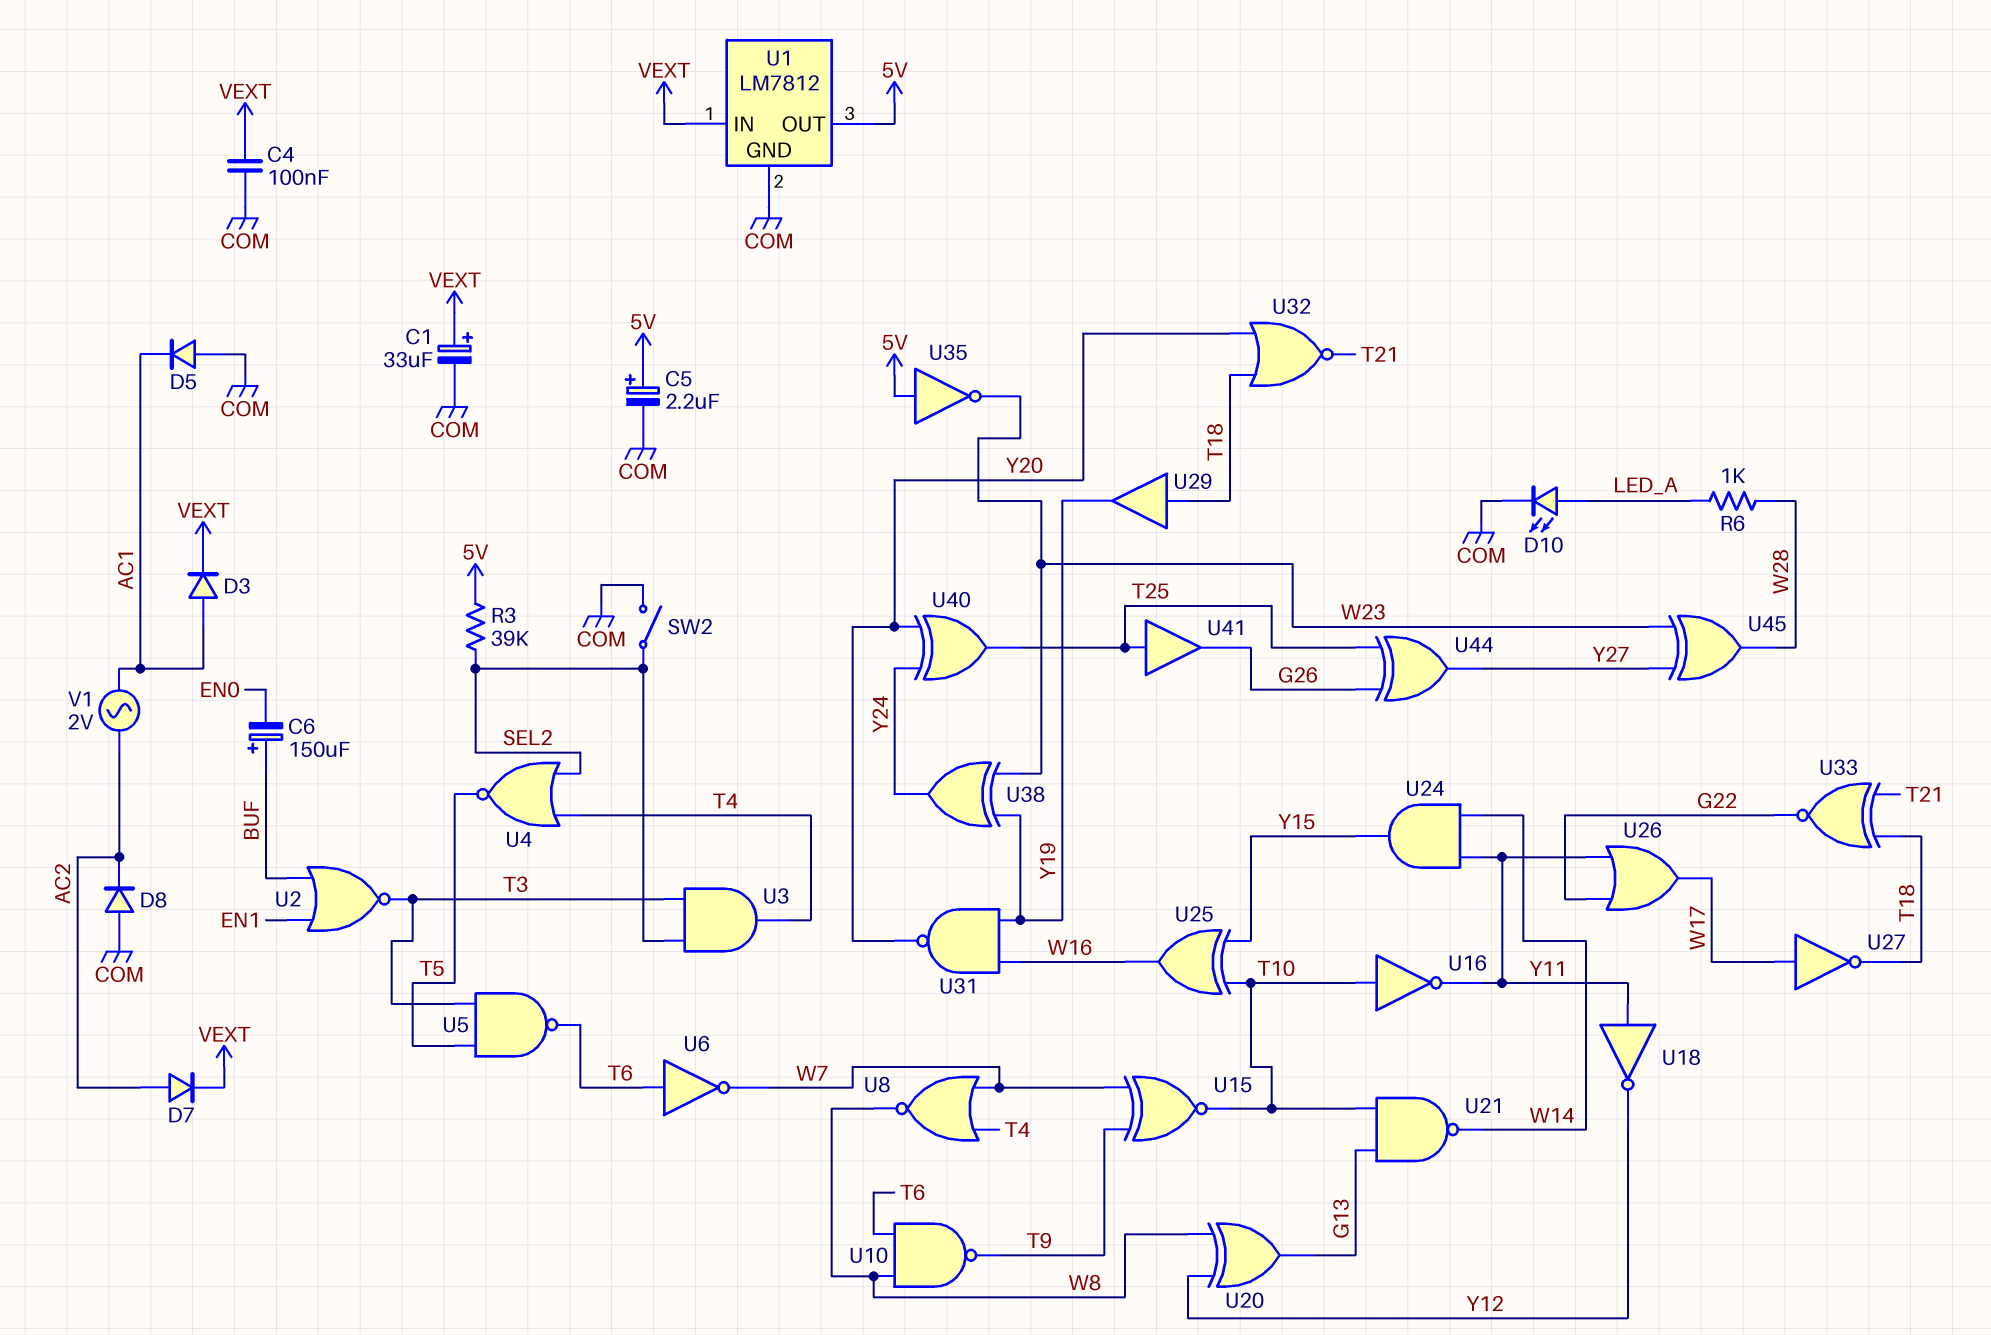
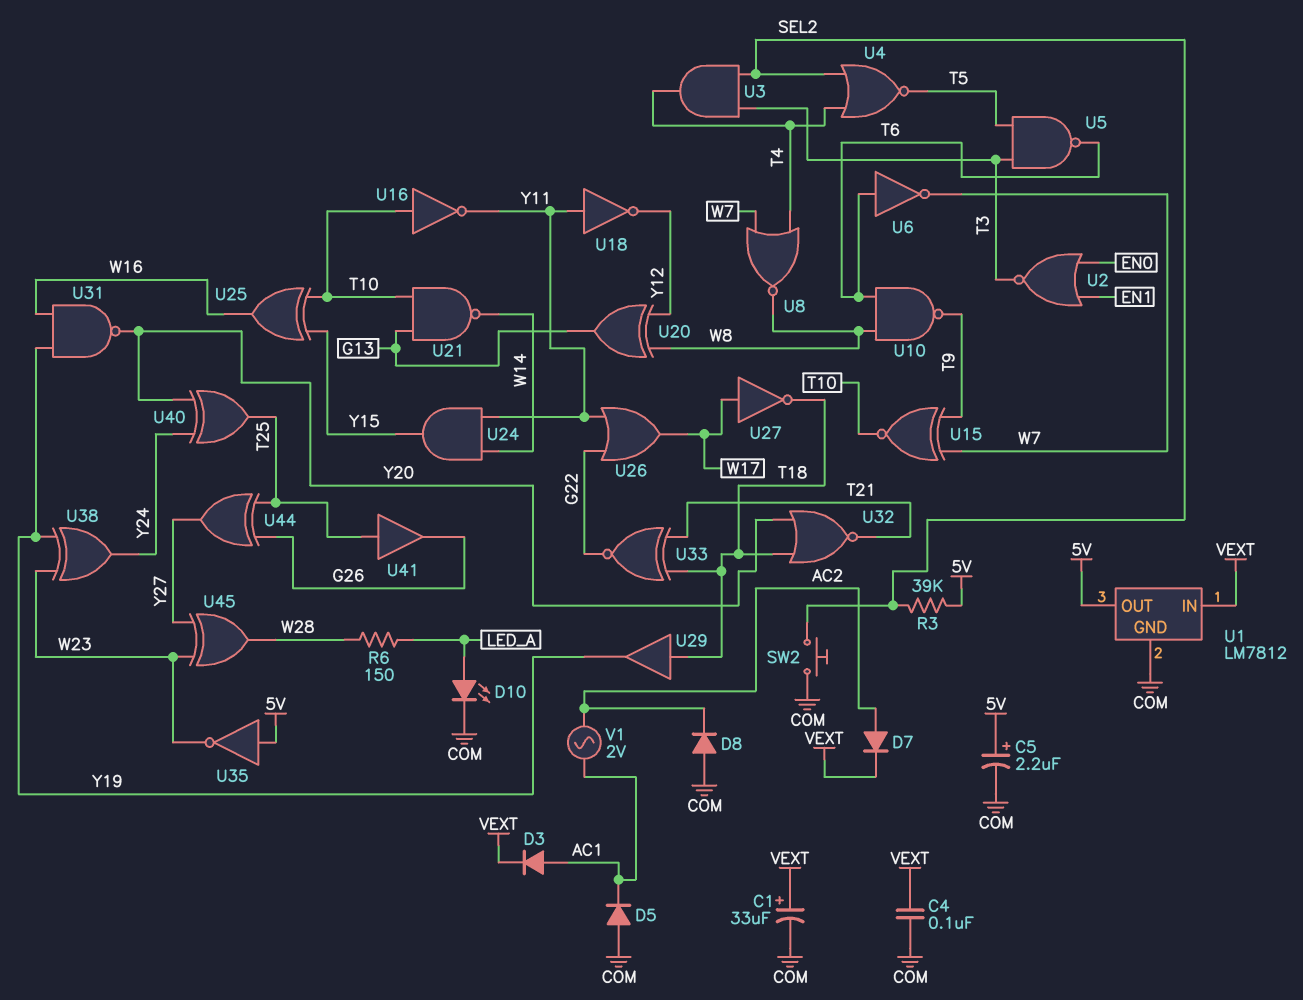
C6: 150uF (plus BUF, minus EN0) -> none
R6: 1k (LED_A, W28) -> 150 (LED_A, W28)
SW2: switch (COM, SEL2) -> button (COM, SEL2)
U2: NOR (in BUF, in EN1, out T3) -> NOR (in EN0, in EN1, out T3)

